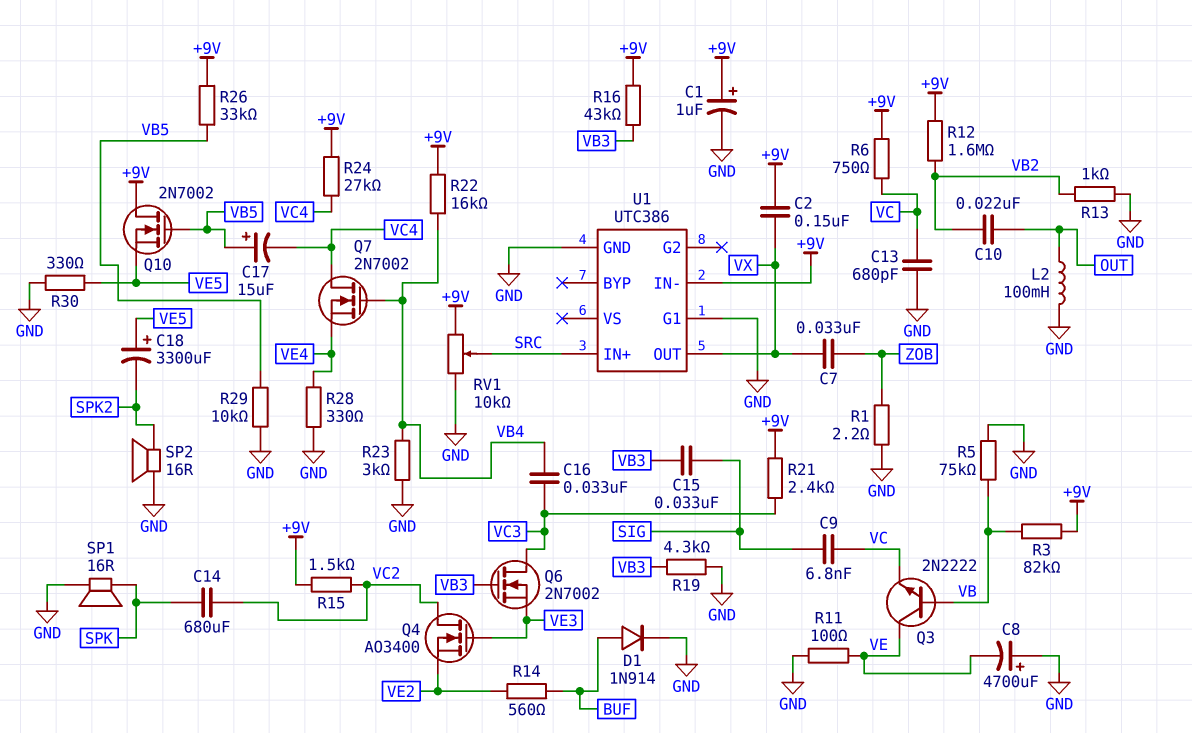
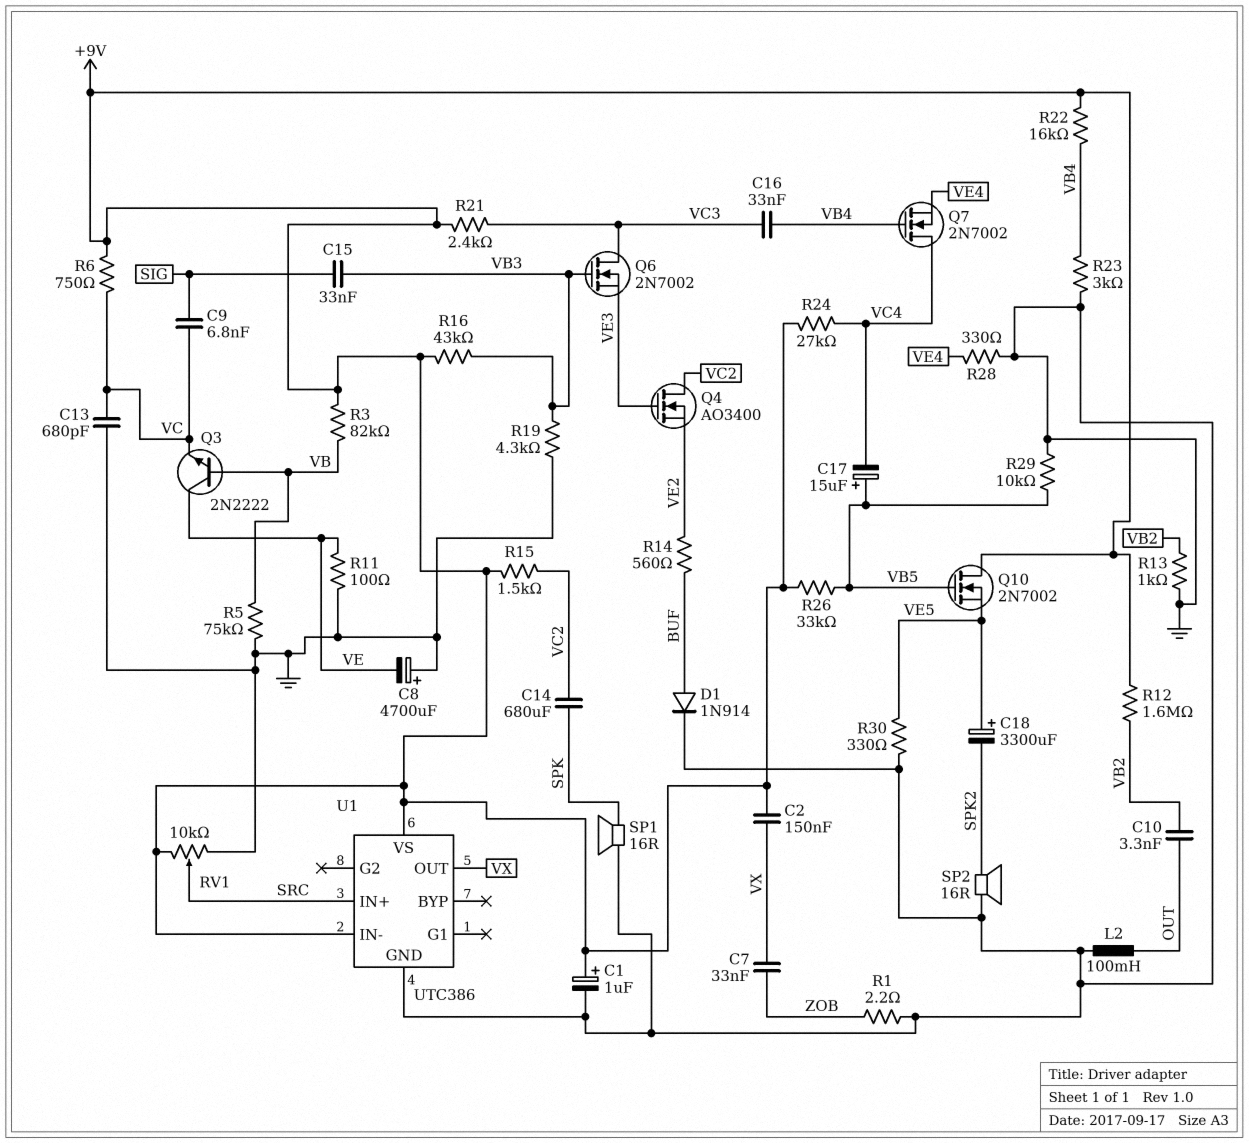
C10: 22nF (OUT, VB2) -> 3.3nF (OUT, VB2)
U1 pin G1: GND -> none
U1 pin VS: none -> +9V

